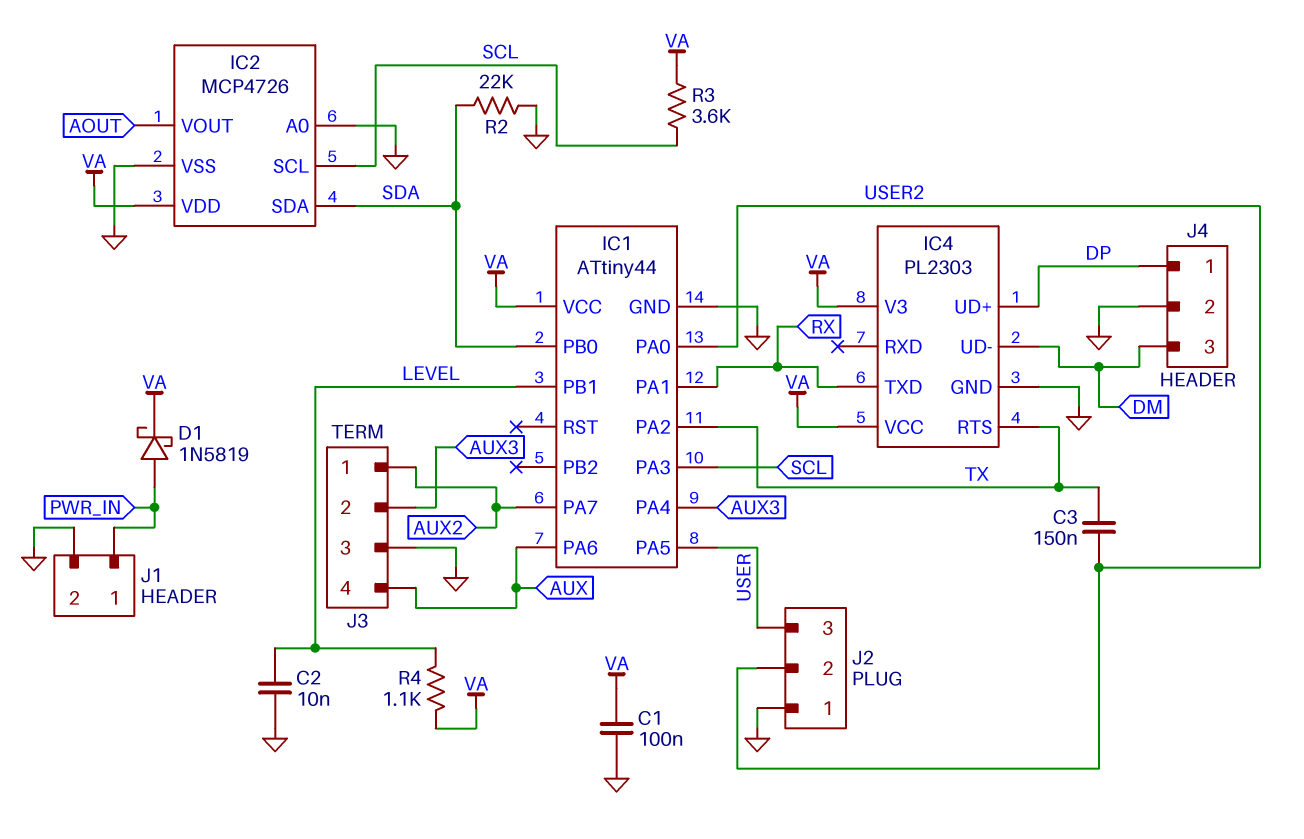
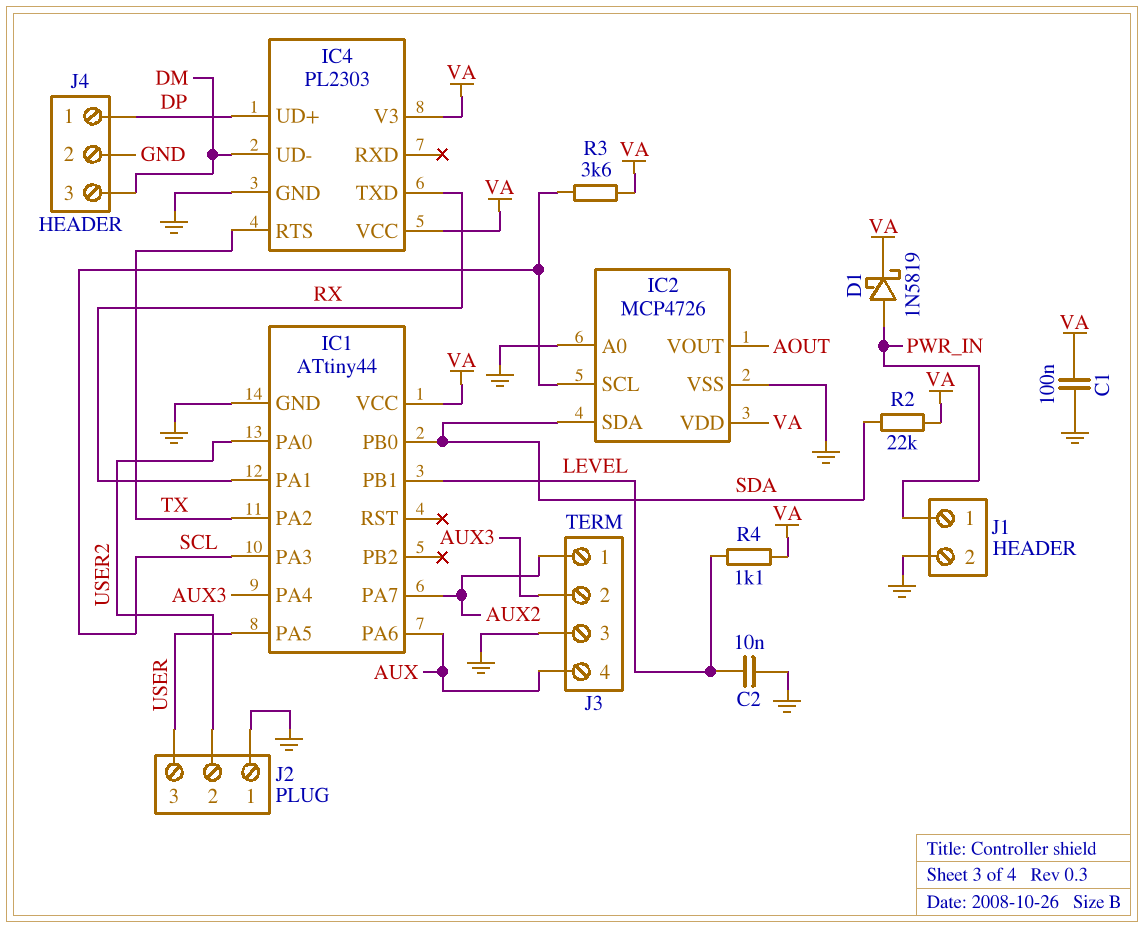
C3: 150nF (TX, USER2) -> none
R2: 22k (GND, SDA) -> 22k (SDA, VA)

